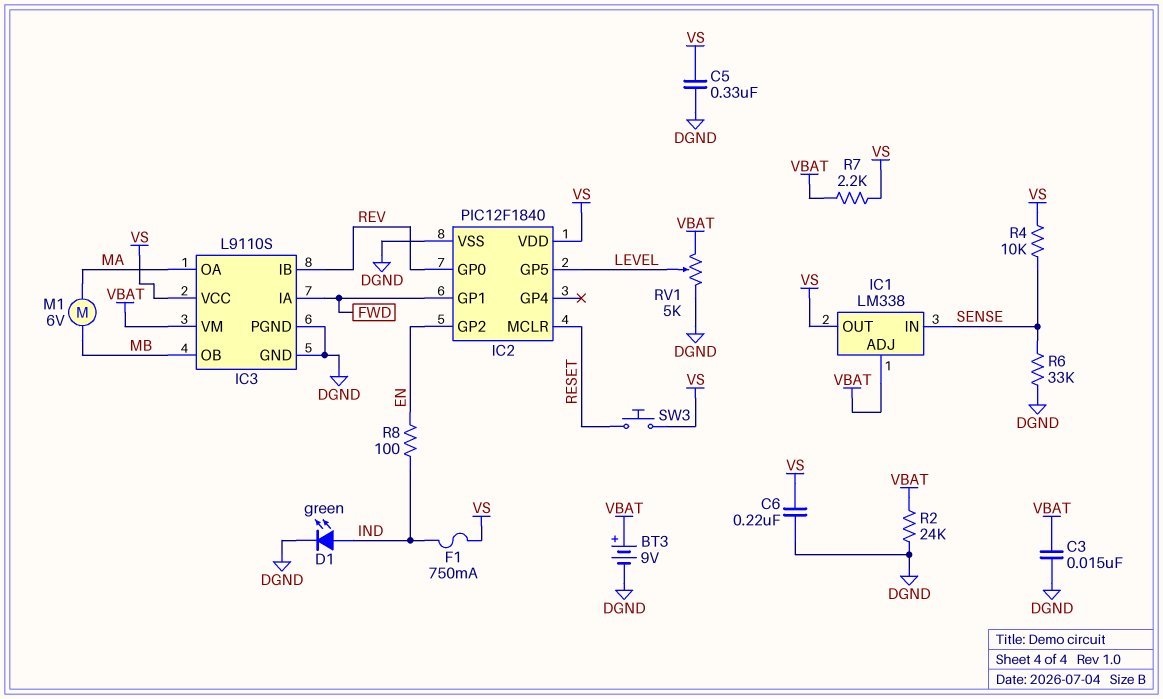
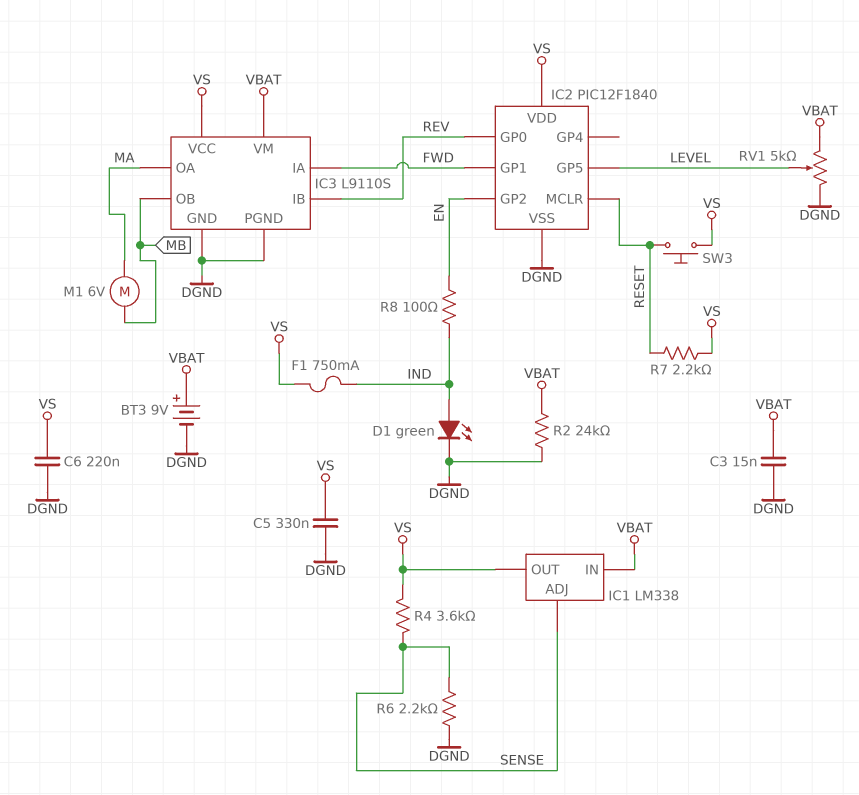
IC1 pin ADJ: VBAT -> SENSE
IC1 pin IN: SENSE -> VBAT
R4: 10k (SENSE, VS) -> 3.6k (SENSE, VS)
R6: 33k (DGND, SENSE) -> 2.2k (DGND, SENSE)
R7: 2.2k (VBAT, VS) -> 2.2k (RESET, VS)

